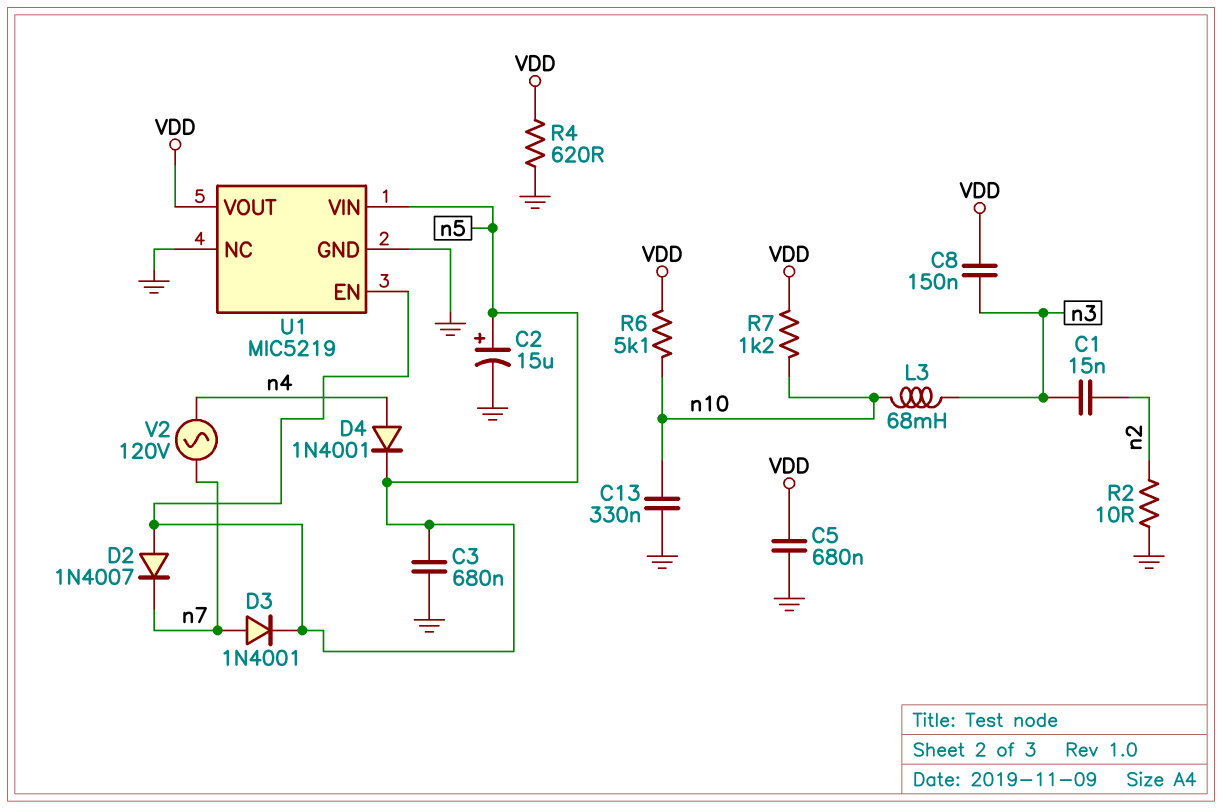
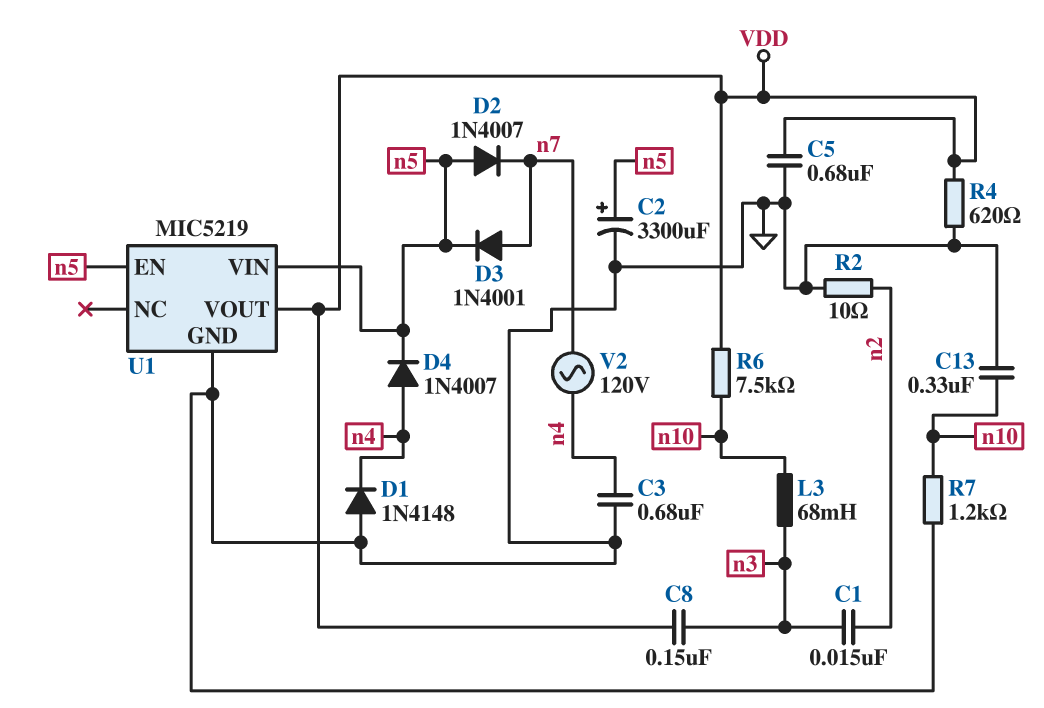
C2: 15uF (plus n5, minus GND) -> 3300uF (plus n5, minus GND)
C3: 680nF (GND, n5) -> 680nF (GND, n4)
D1: none -> diode 1N4148 (A GND, K n4)
D4: diode 1N4001 (A n4, K n5) -> diode 1N4007 (A n4, K n5)
R6: 5.1k (VDD, n10) -> 7.5k (VDD, n10)
R7: 1.2k (VDD, n10) -> 1.2k (GND, n10)
U1 pin NC: GND -> none

